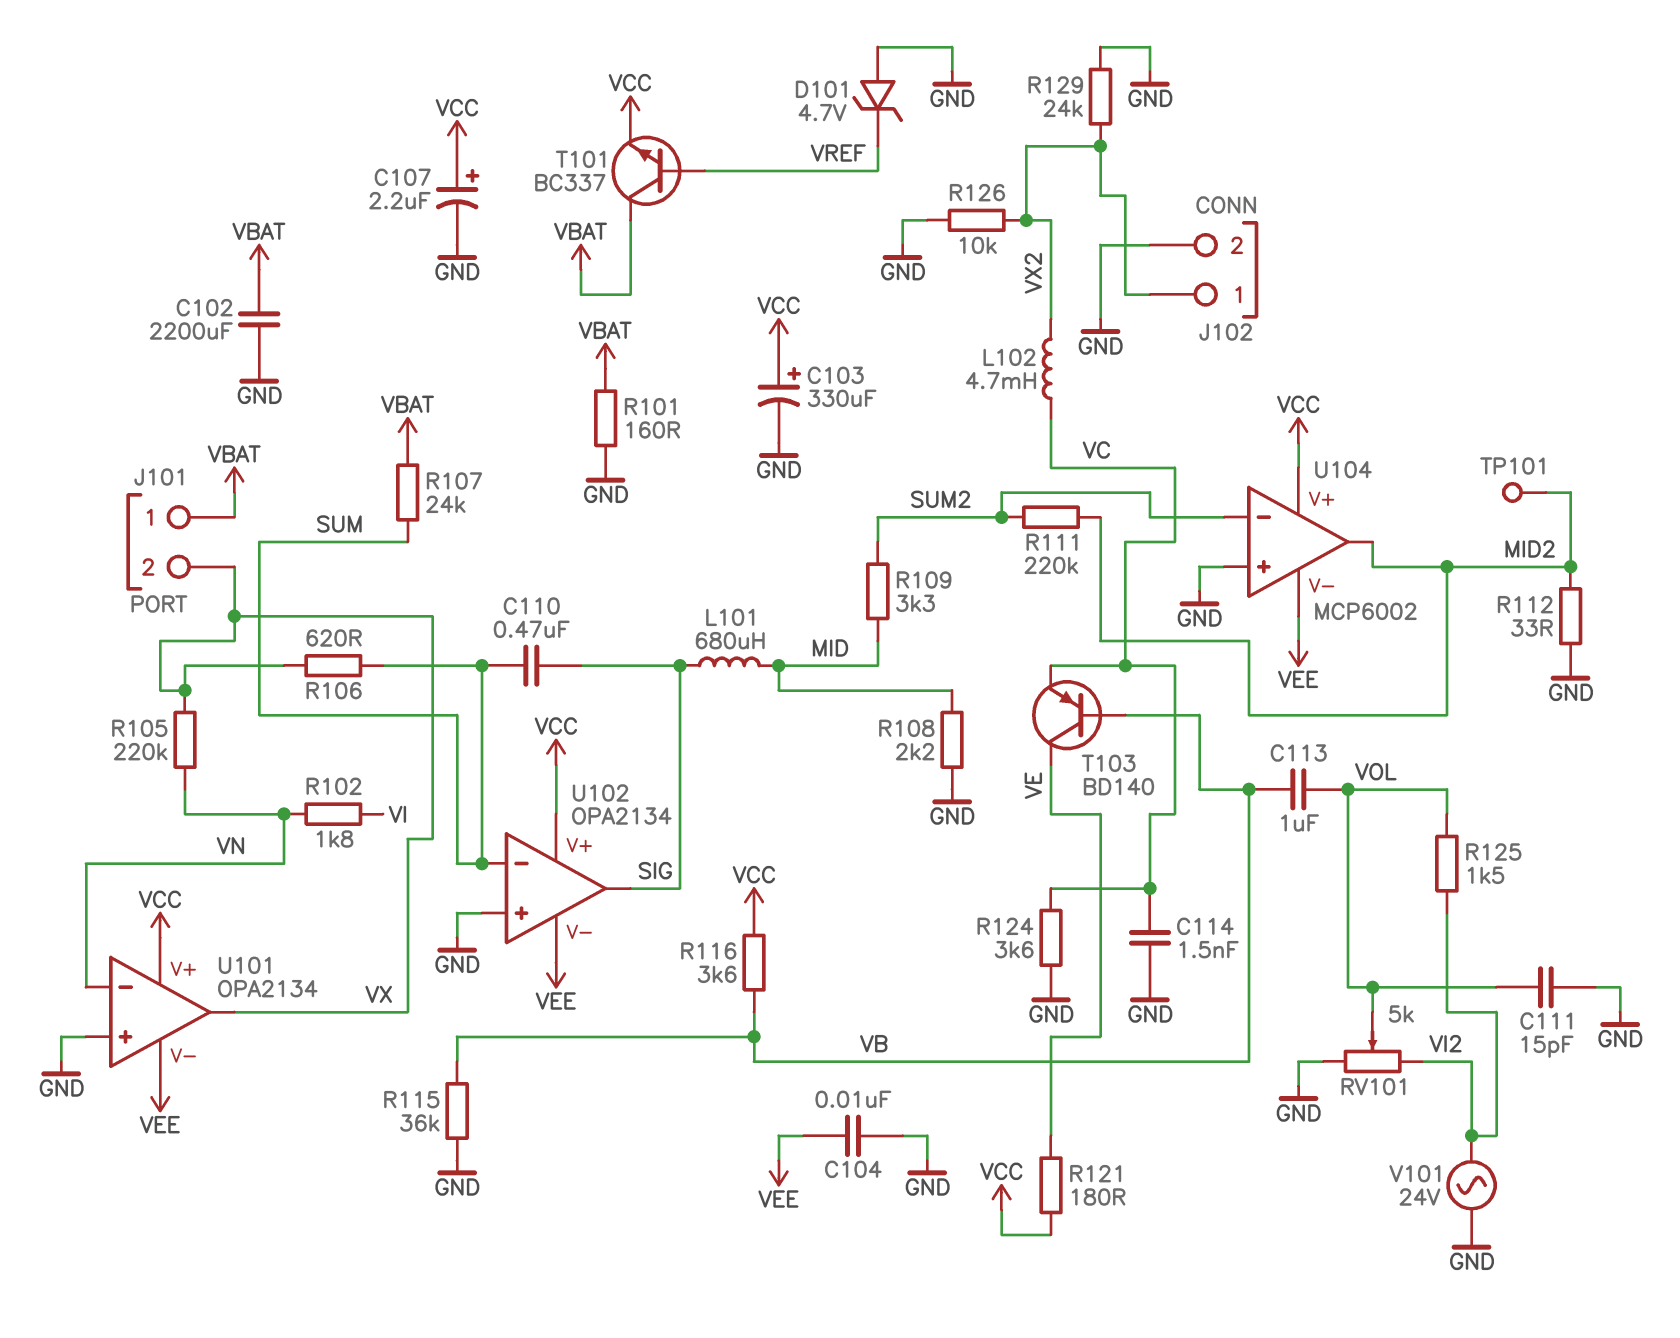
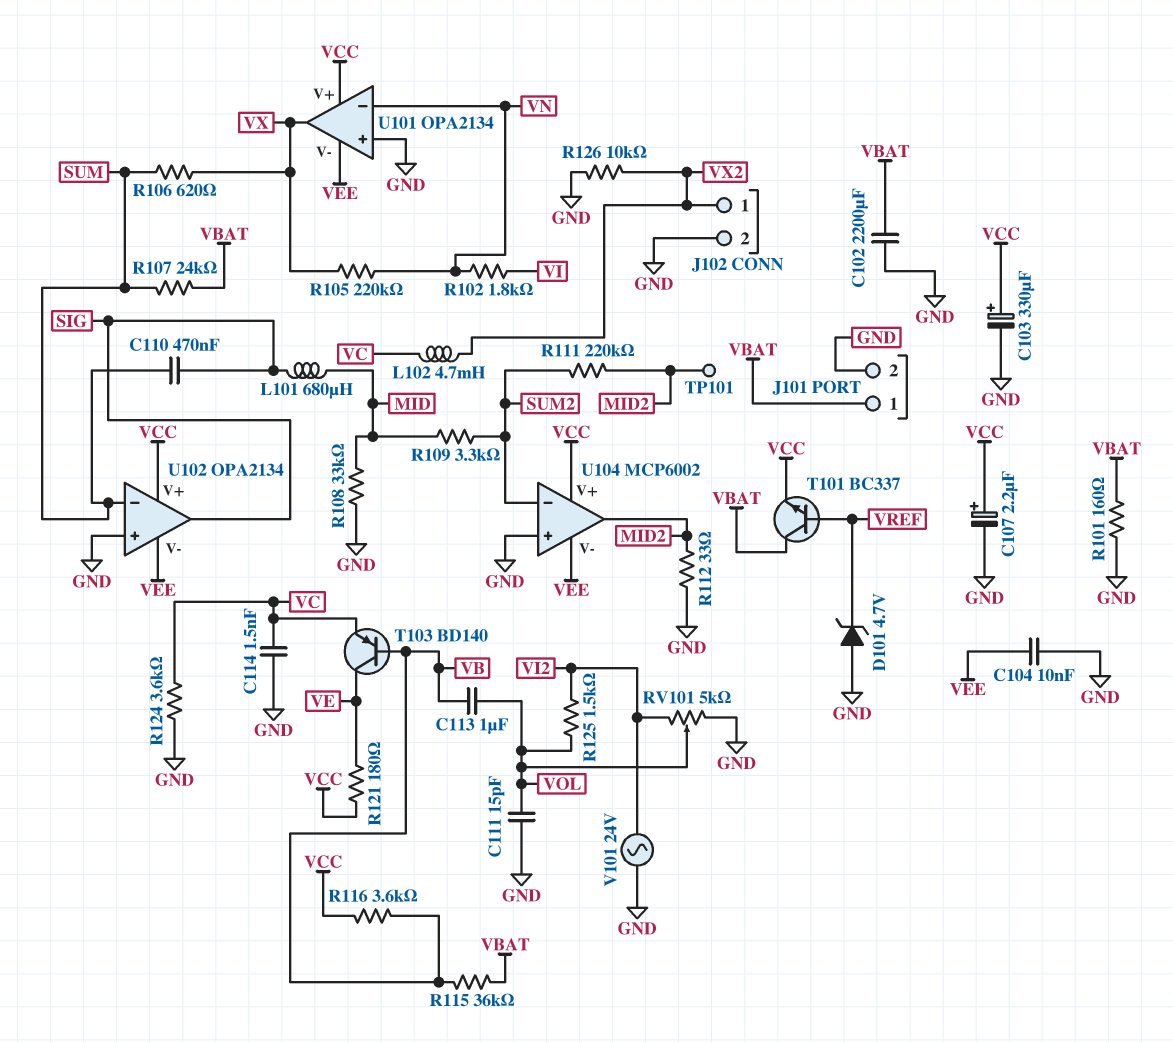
J101 pin 2: VX -> GND
R108: 2.2k (GND, MID) -> 33k (GND, MID)
R115: 36k (GND, VB) -> 36k (VB, VBAT)
R129: 24k (GND, VX2) -> none

